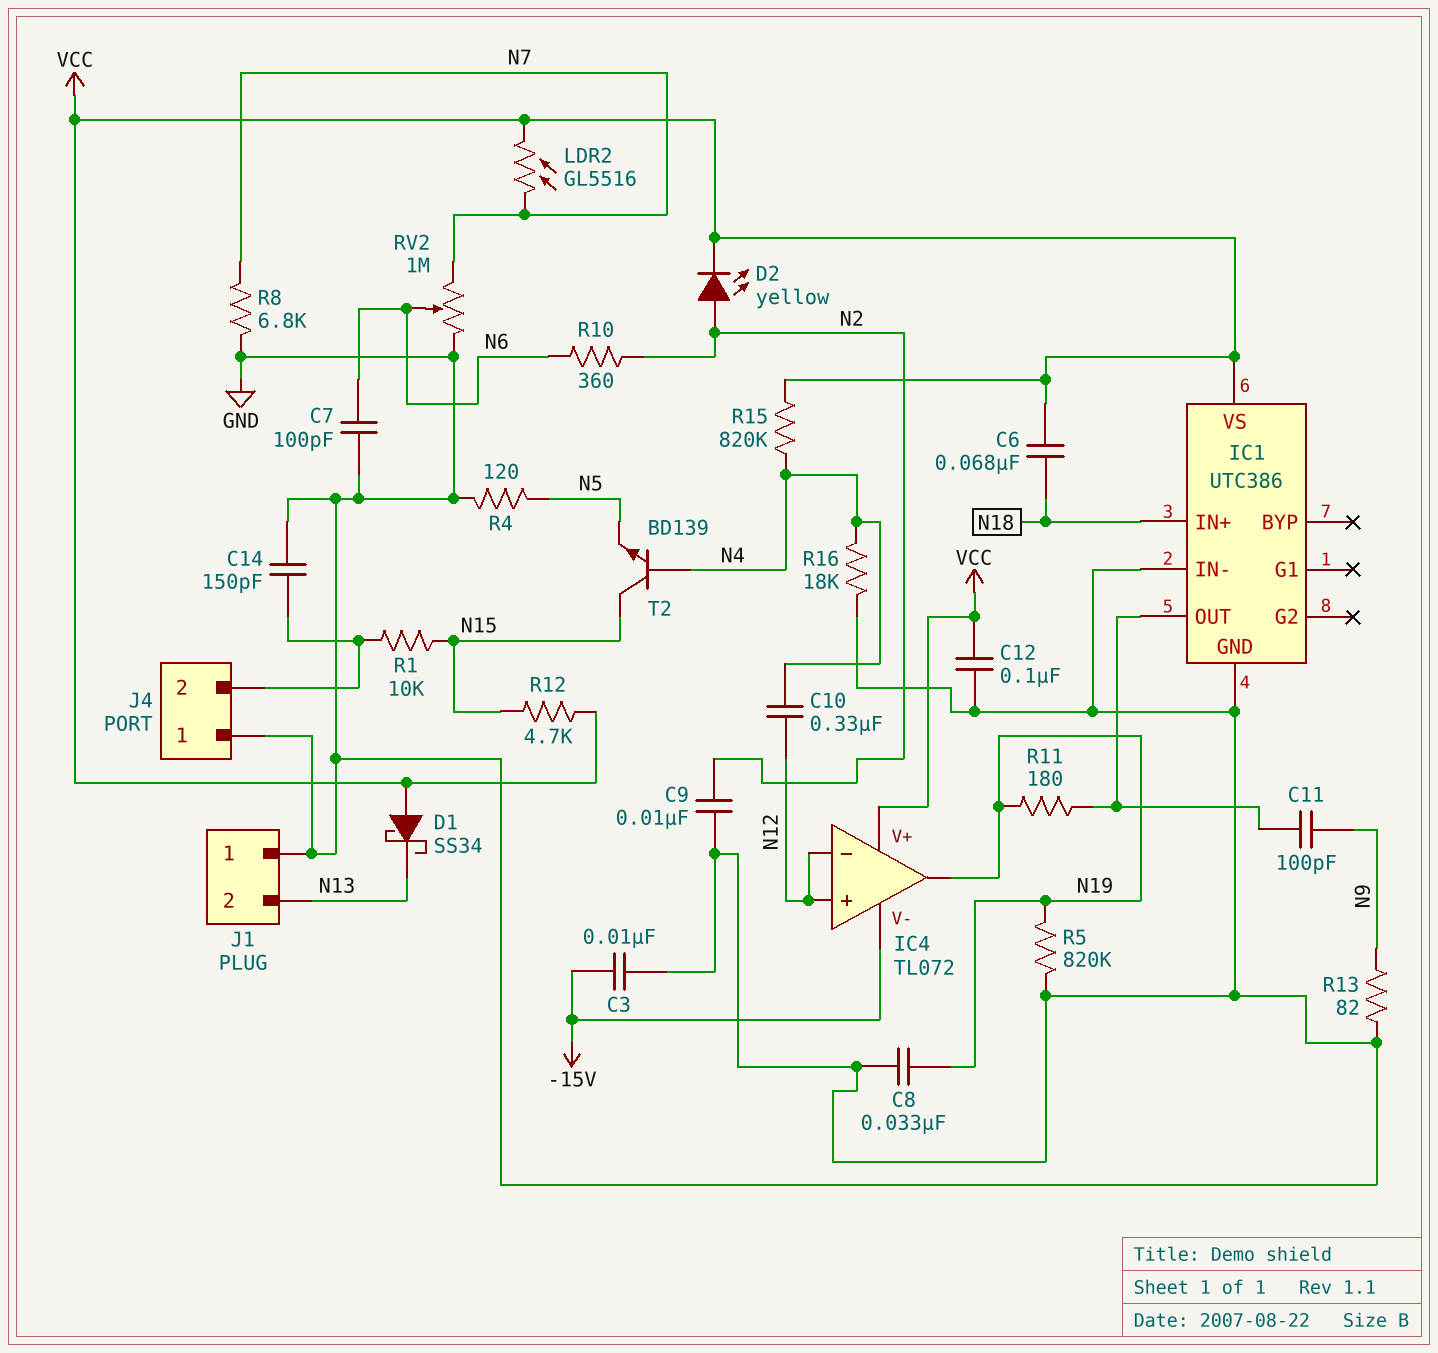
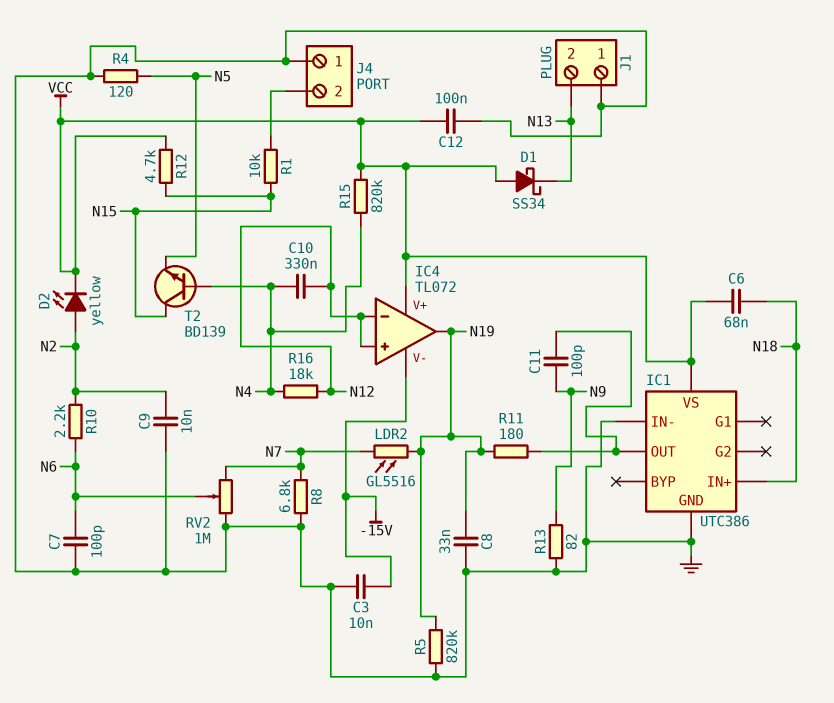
C14: 150pF (GND, J4/2) -> none
LDR2: GL5516 (N7, VCC) -> GL5516 (N7, N19)
R10: 360 (N2, N6) -> 2.2k (N2, N6)
R16: 18k (GND, N4) -> 18k (N4, N12)

